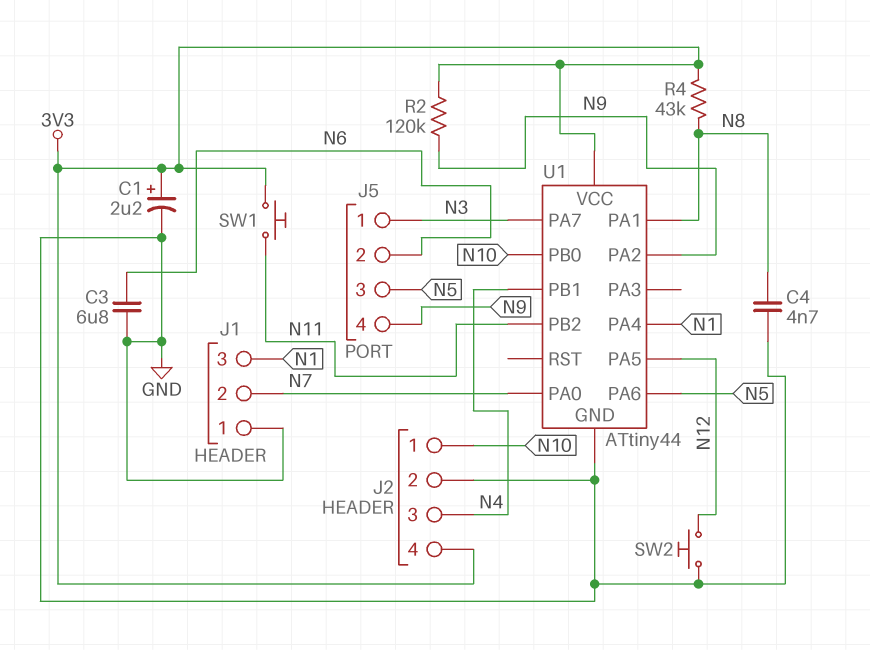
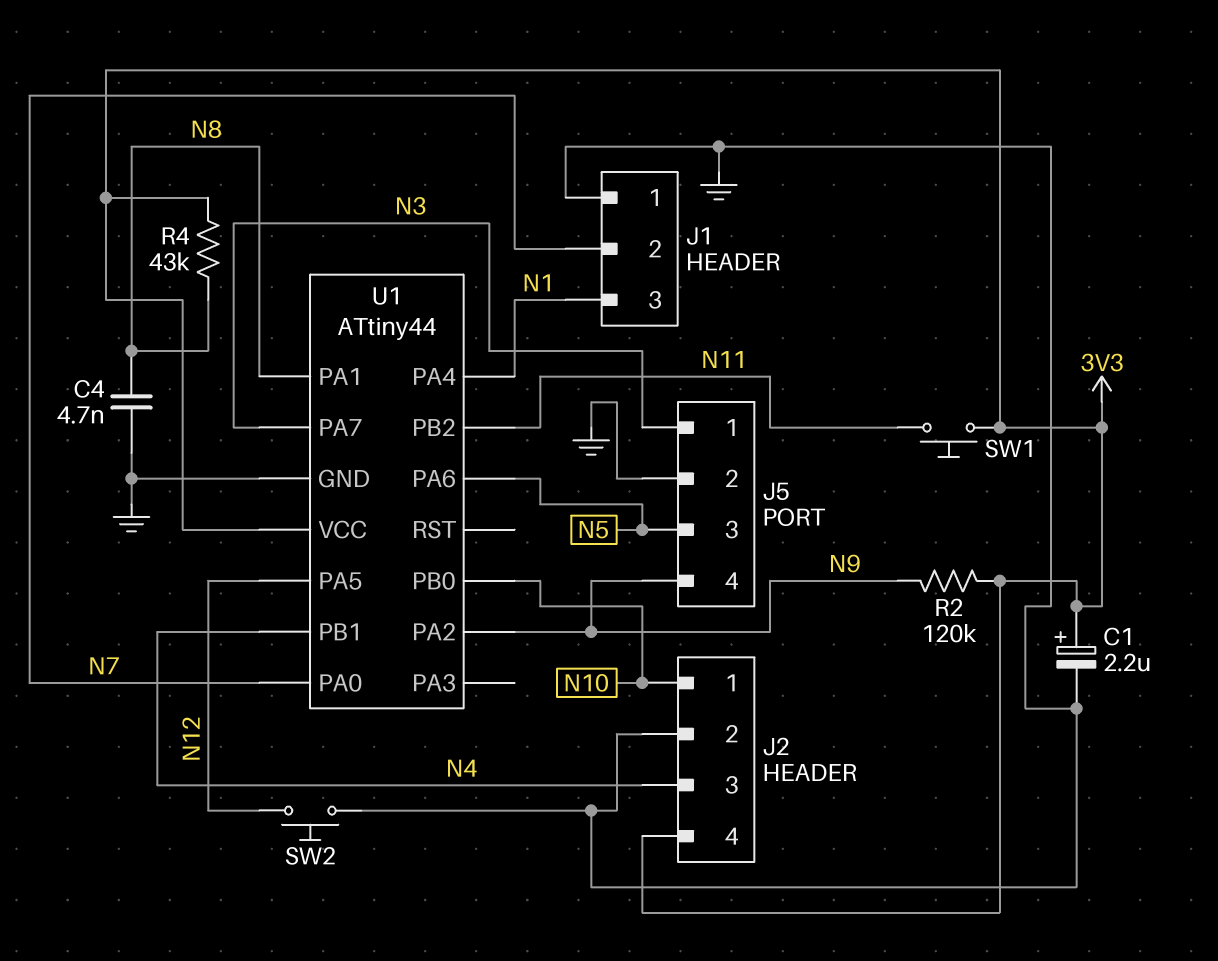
C3: 6.8uF (GND, N6) -> none
J5 pin 2: N6 -> GND

